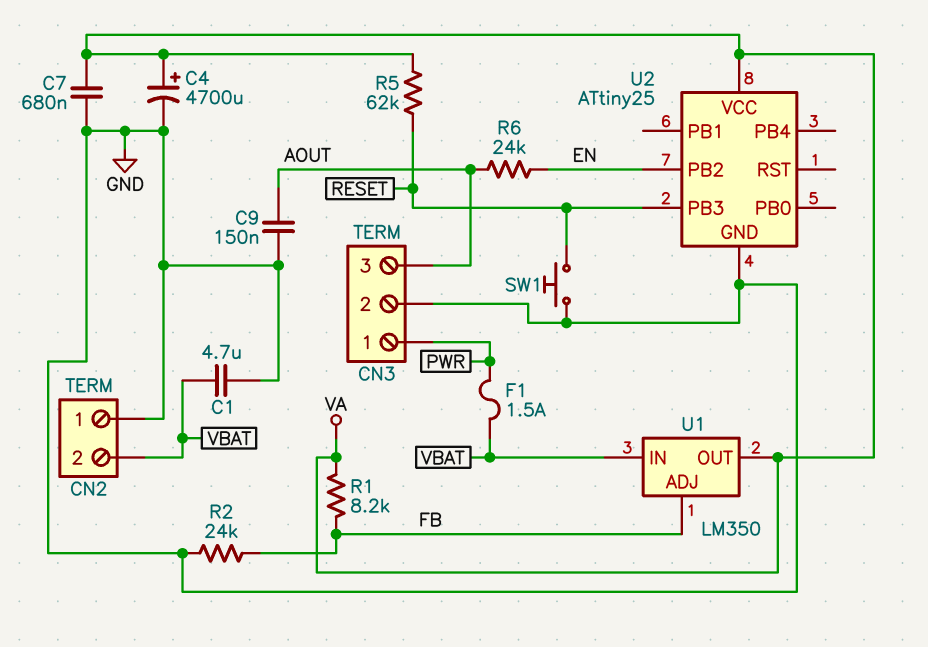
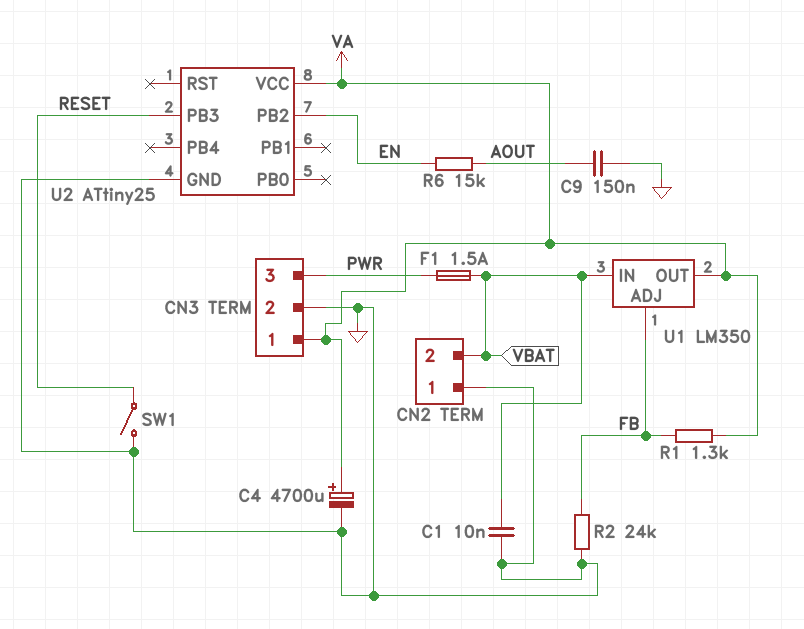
C1: 4.7uF (GND, VBAT) -> 10nF (GND, VBAT)
C7: 680nF (GND, VA) -> none
CN3 pin 1: PWR -> VA
CN3 pin 3: AOUT -> PWR
R1: 8.2k (FB, VA) -> 1.3k (FB, VA)
R5: 62k (RESET, VA) -> none
R6: 24k (AOUT, EN) -> 15k (AOUT, EN)
SW1: button (GND, RESET) -> switch (GND, RESET)

